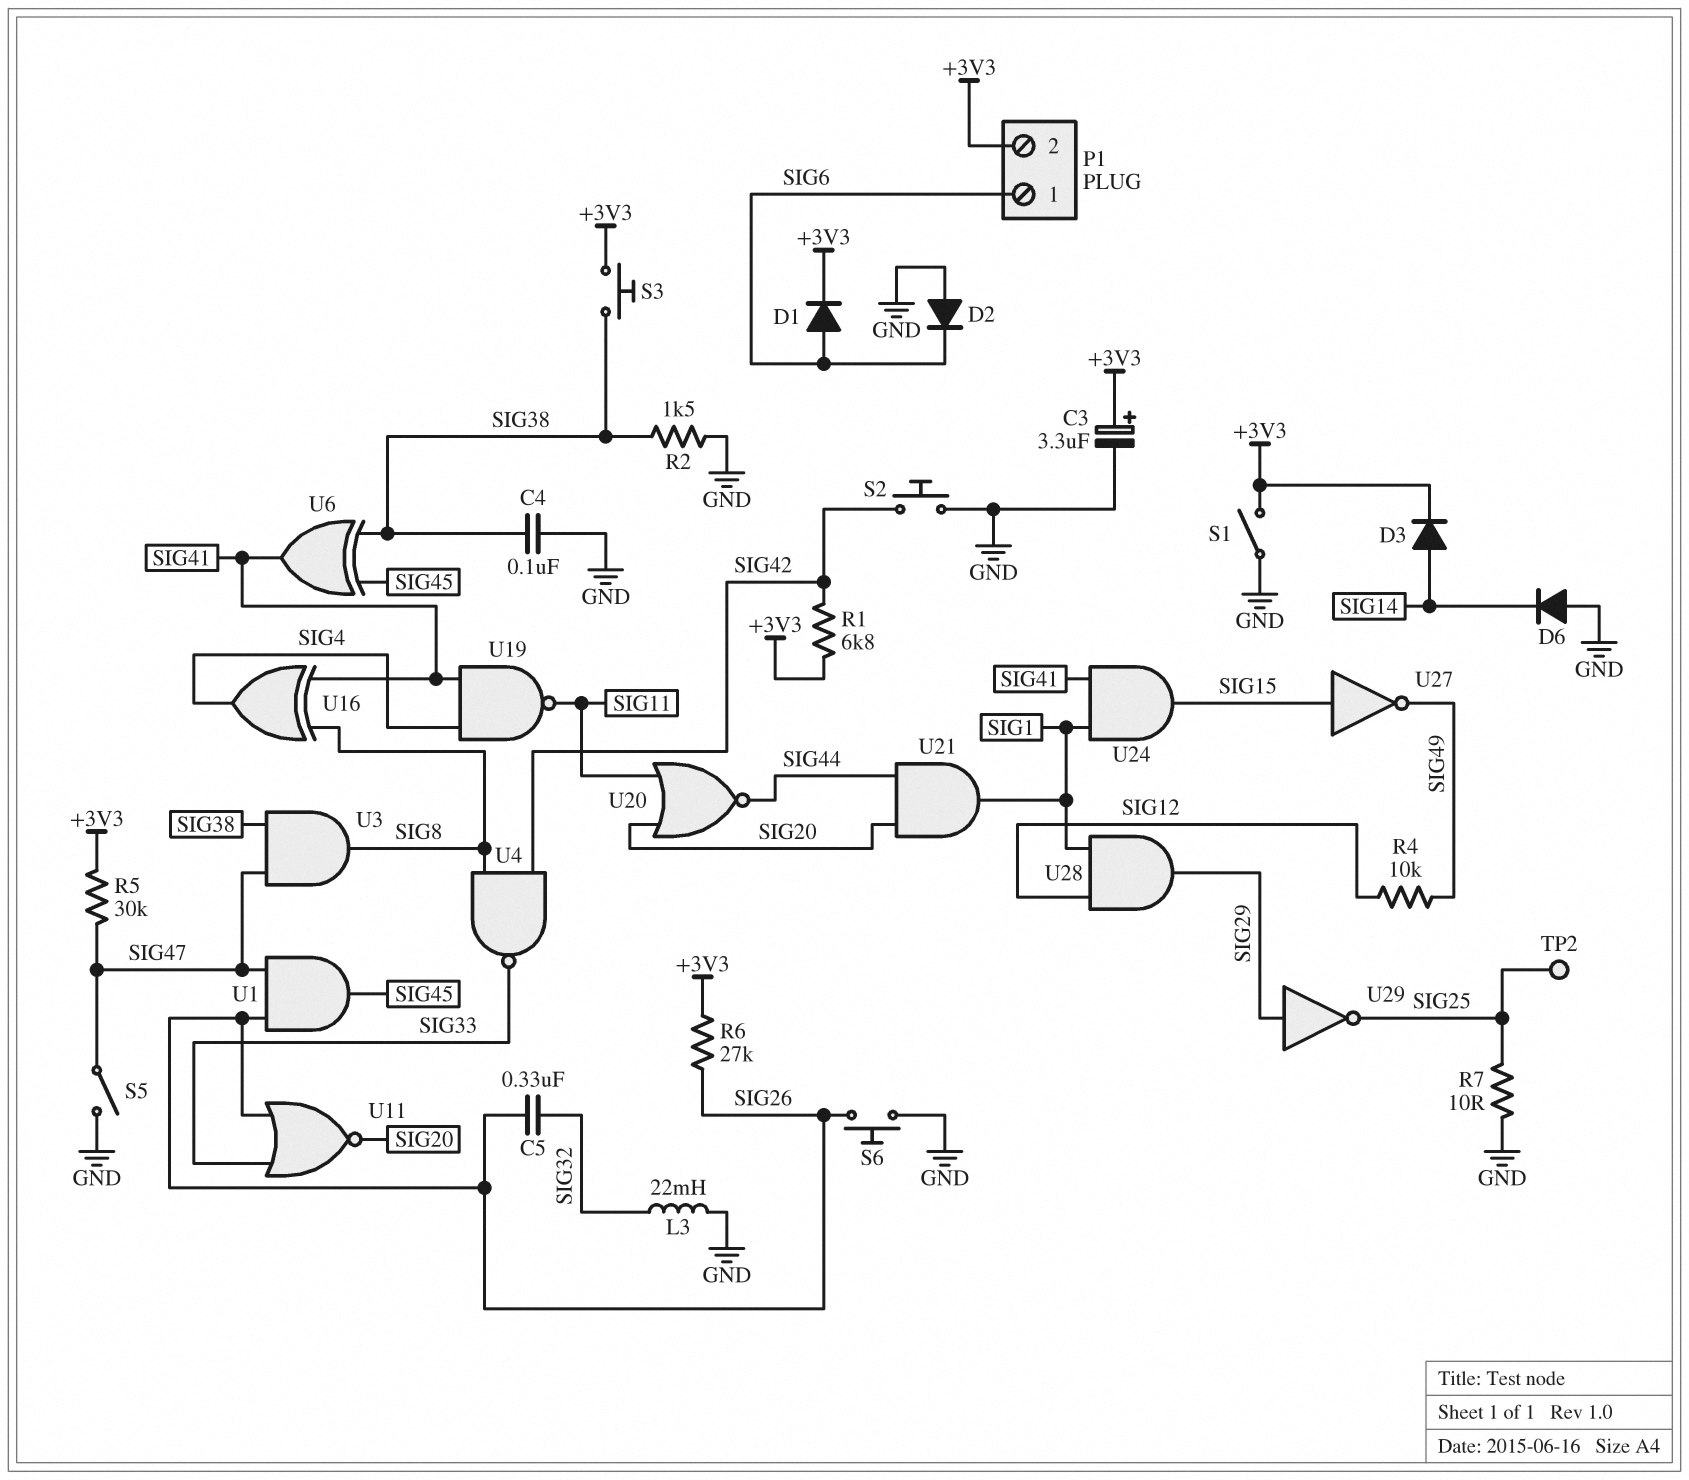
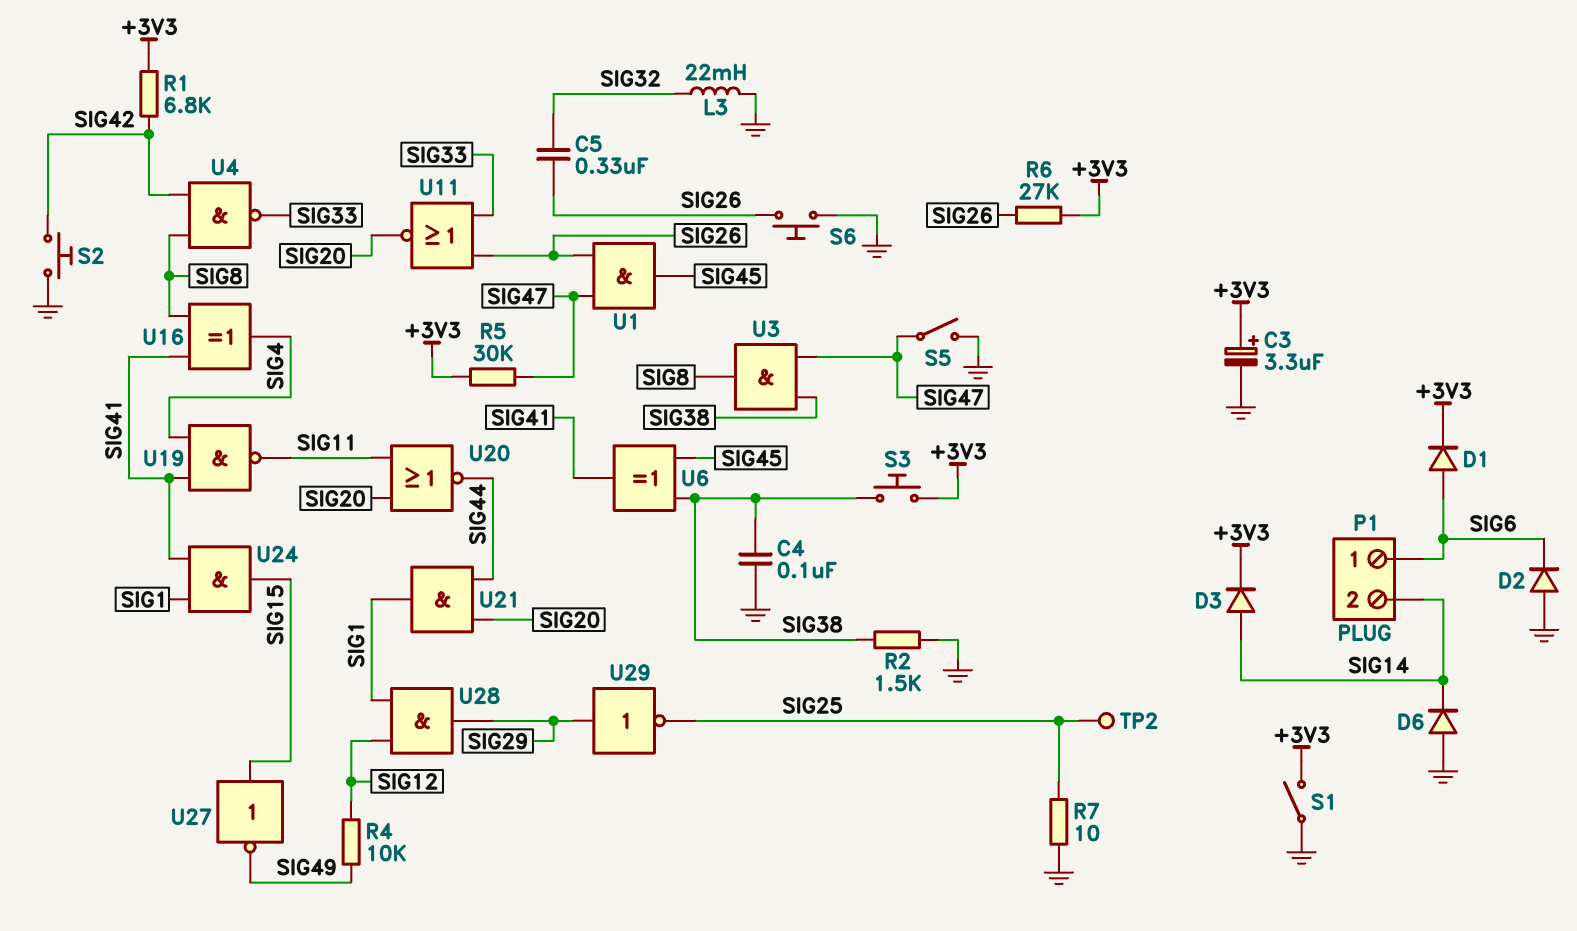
P1 pin 2: +3V3 -> SIG14

